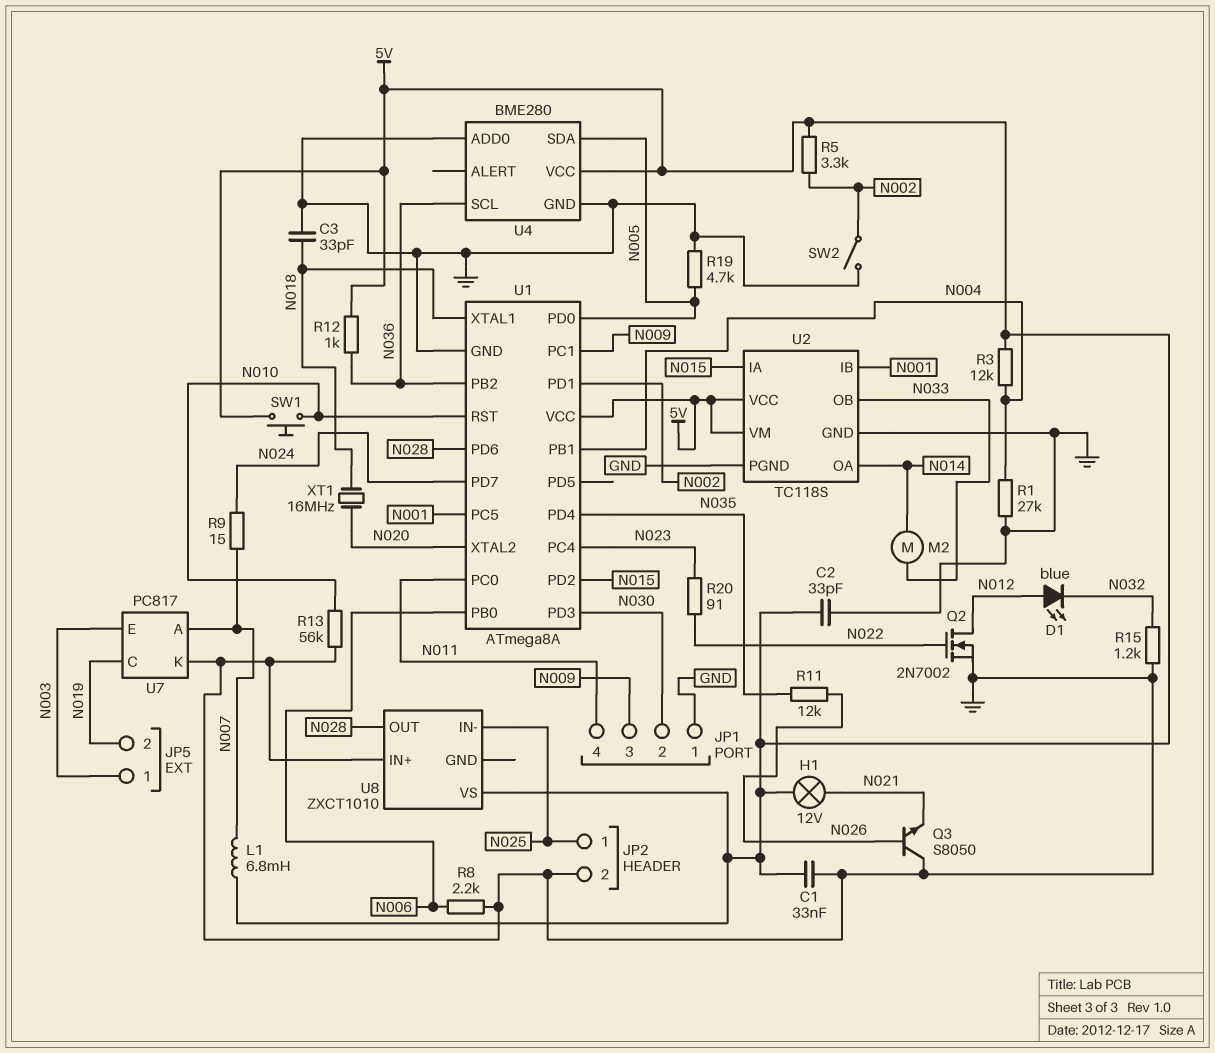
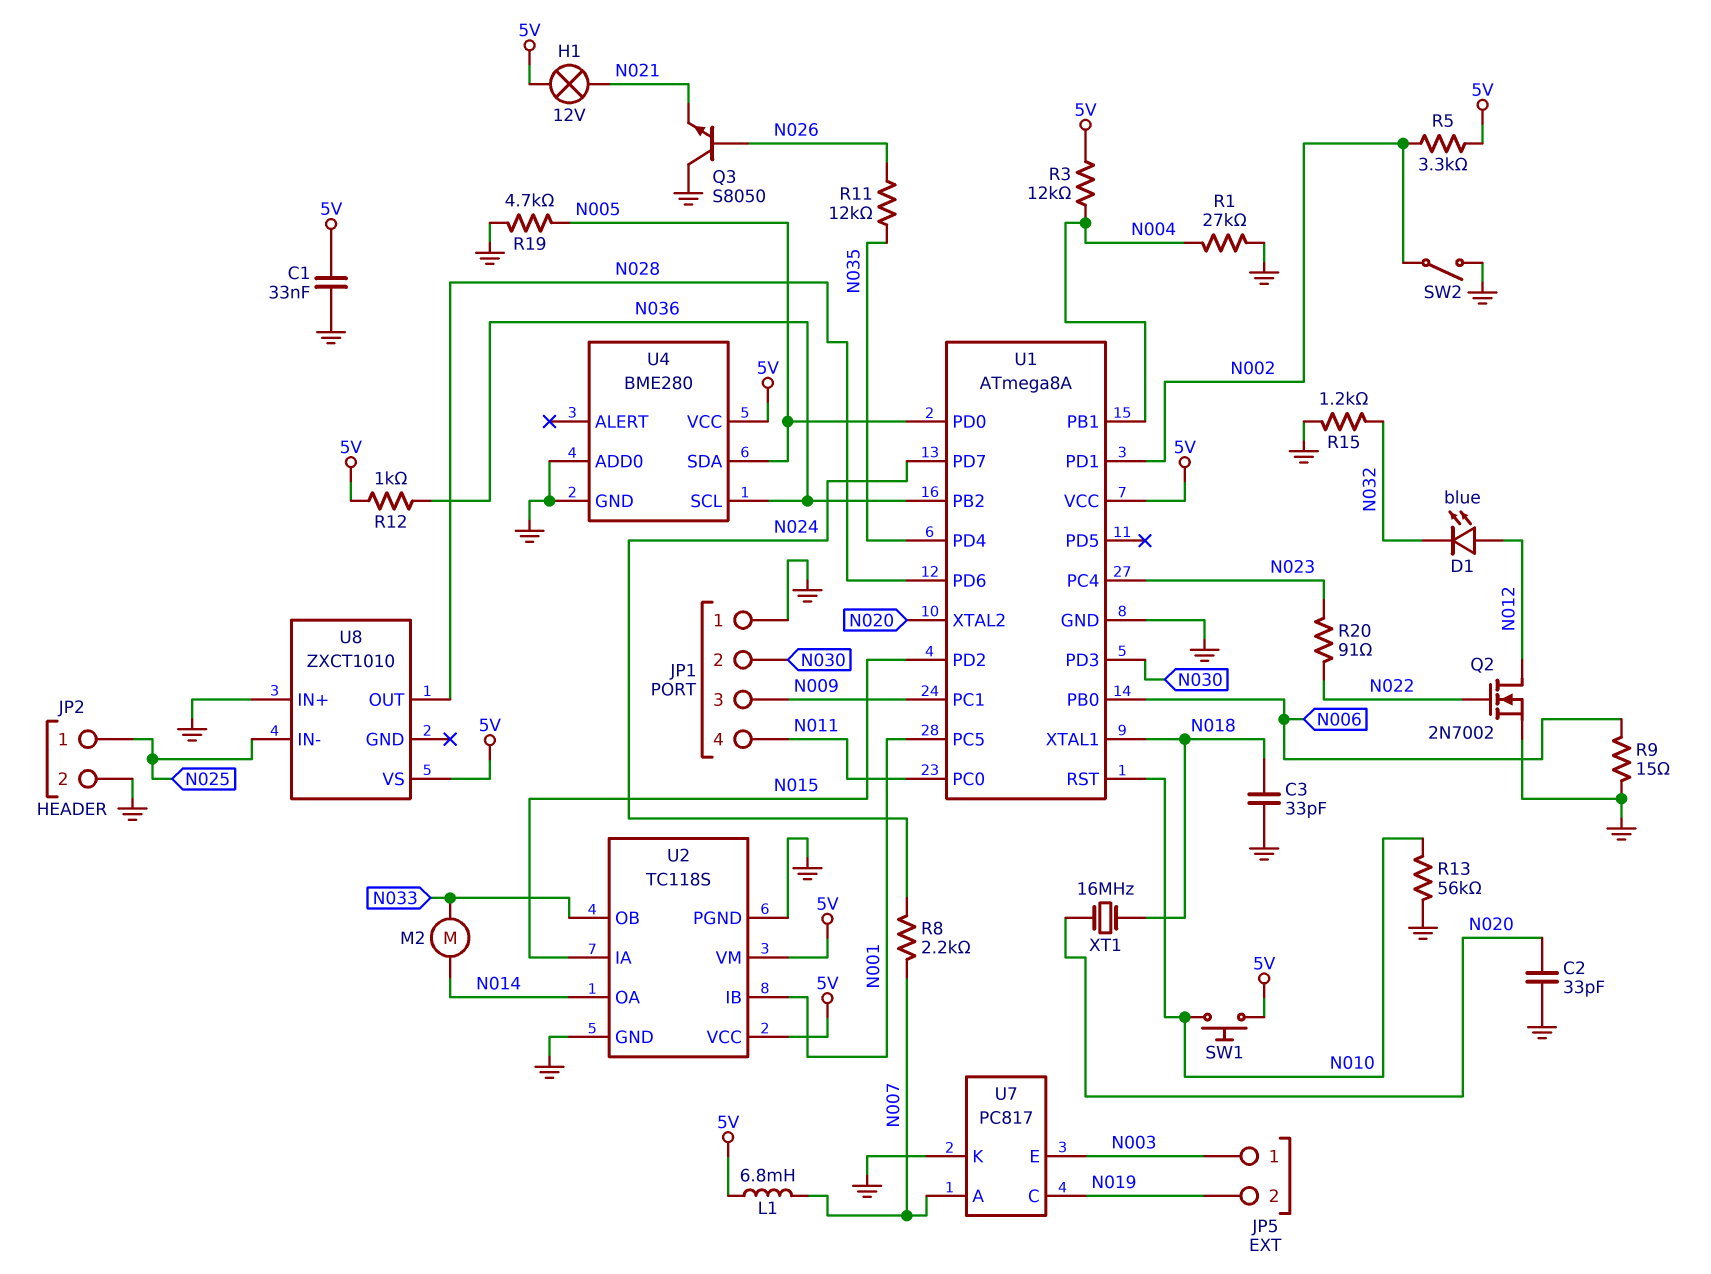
C2: 33pF (5V, GND) -> 33pF (GND, N020)
R8: 2.2k (GND, N006) -> 2.2k (N007, N024)
R9: 15 (N007, N024) -> 15 (GND, N006)

